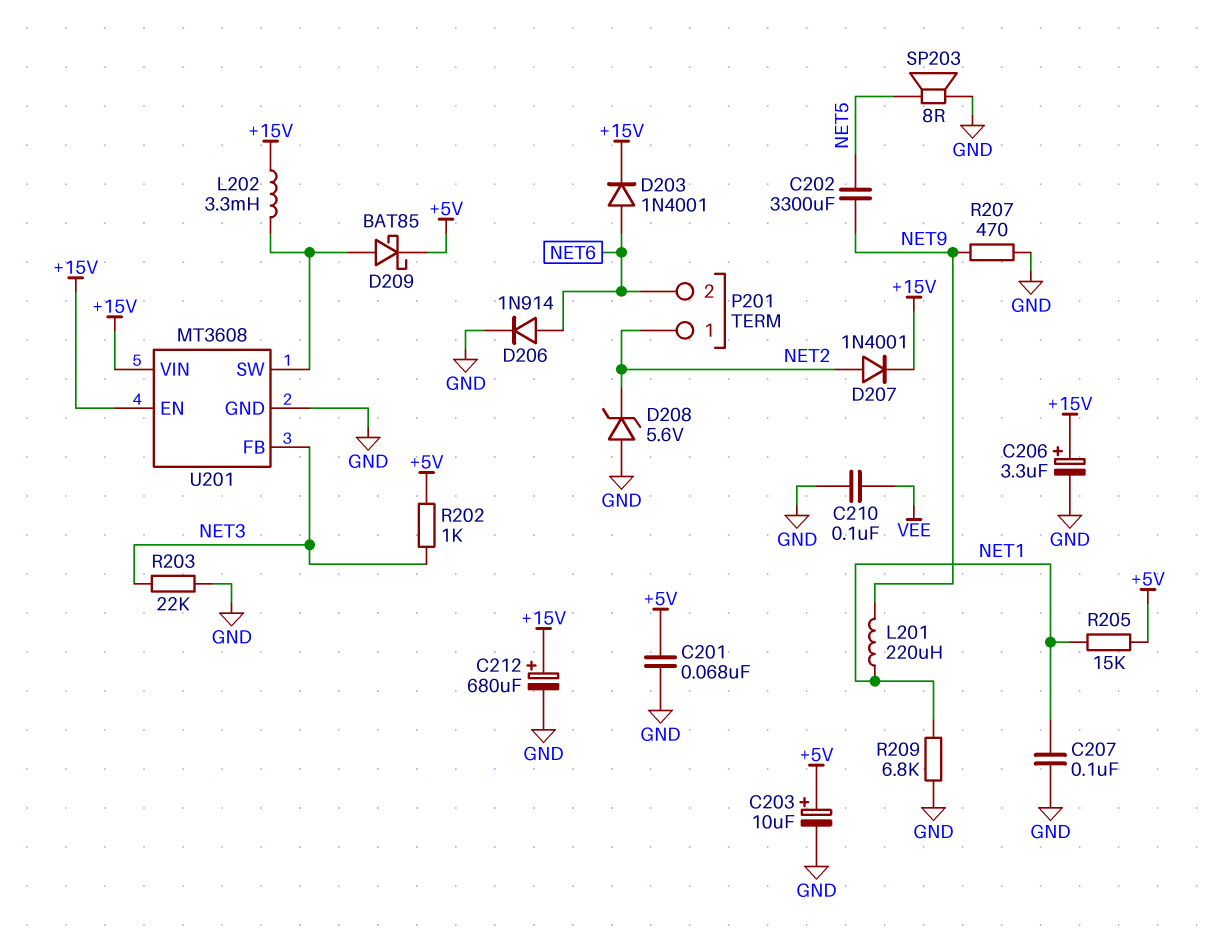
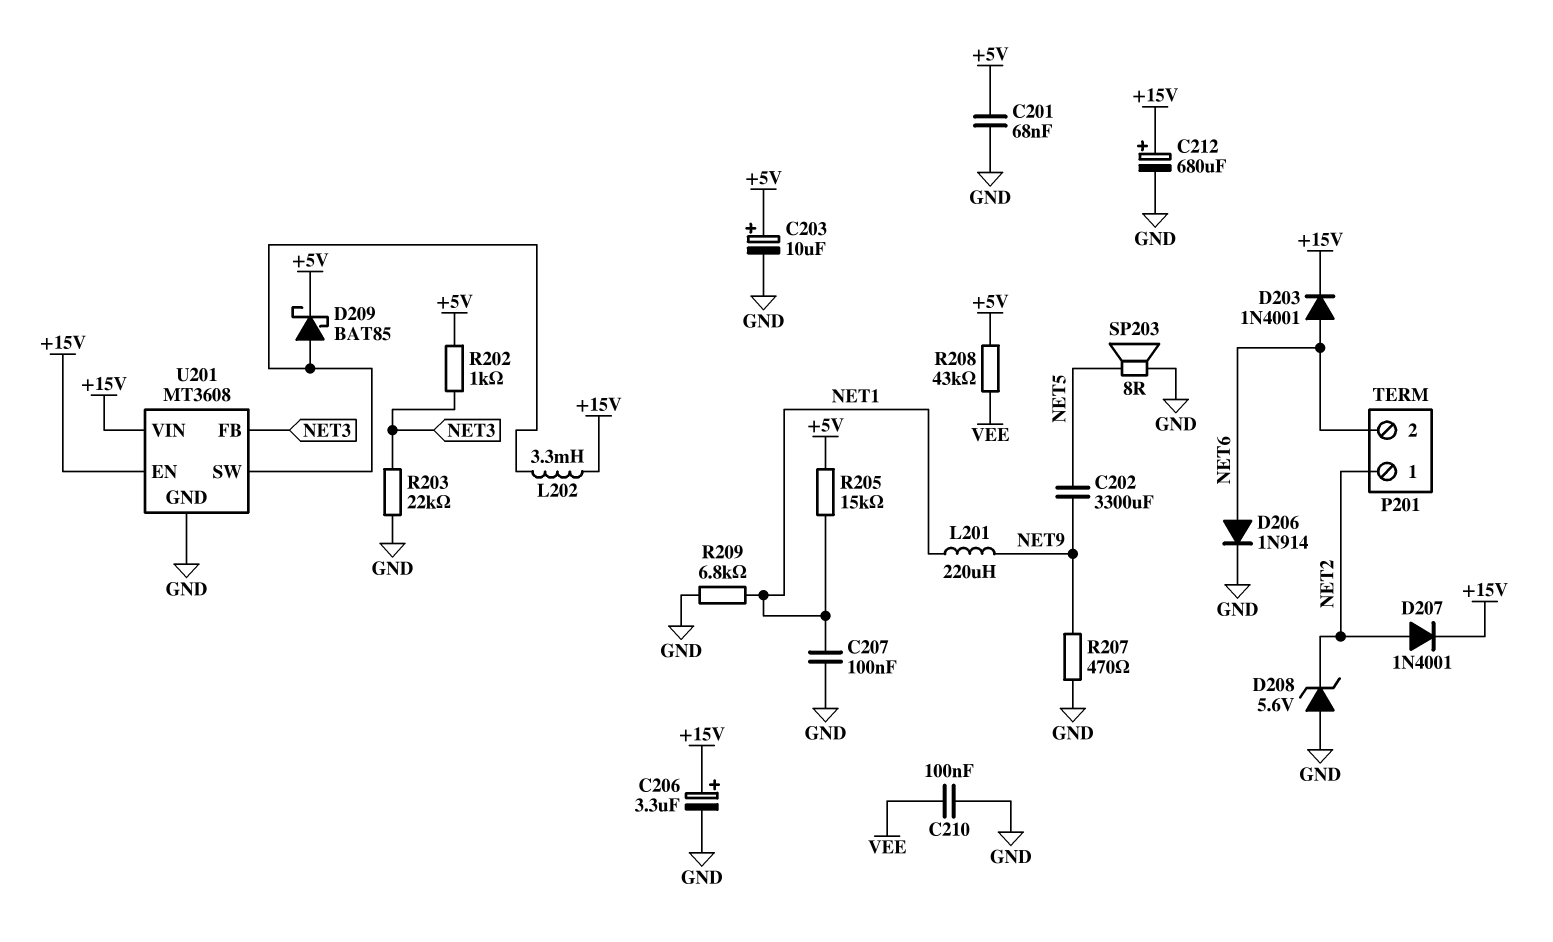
R208: none -> 43k (+5V, VEE)

